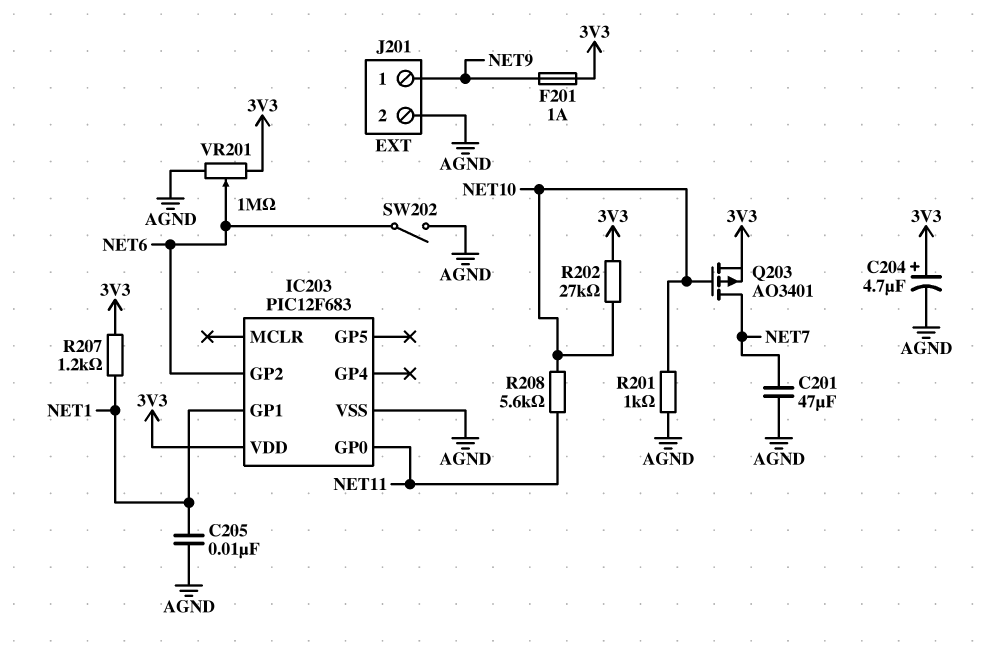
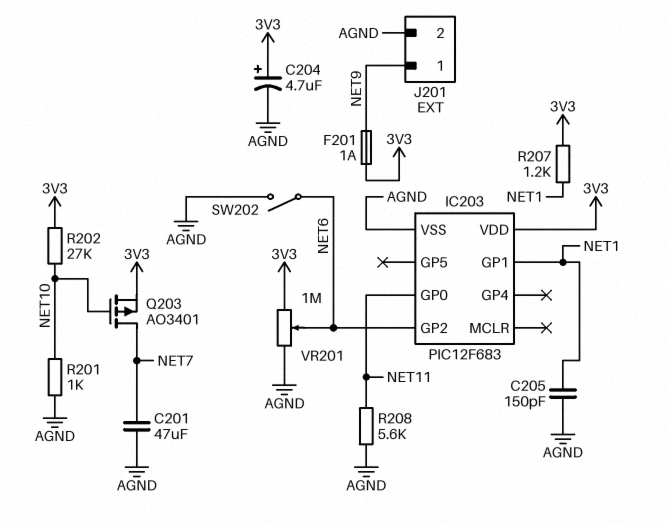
C205: 10nF (AGND, NET1) -> 150pF (AGND, NET1)
R208: 5.6k (NET10, NET11) -> 5.6k (AGND, NET11)

